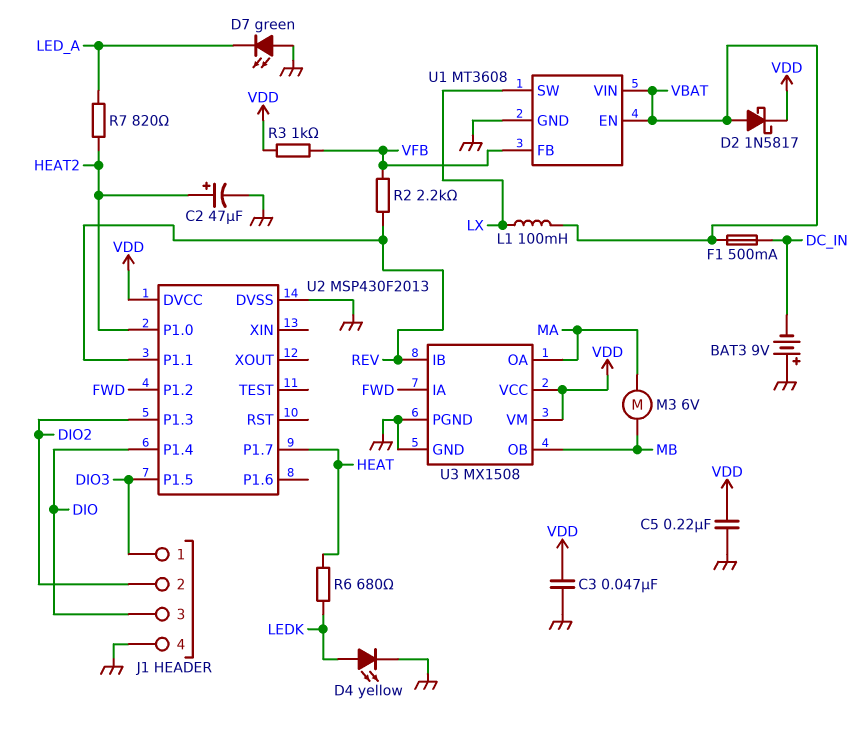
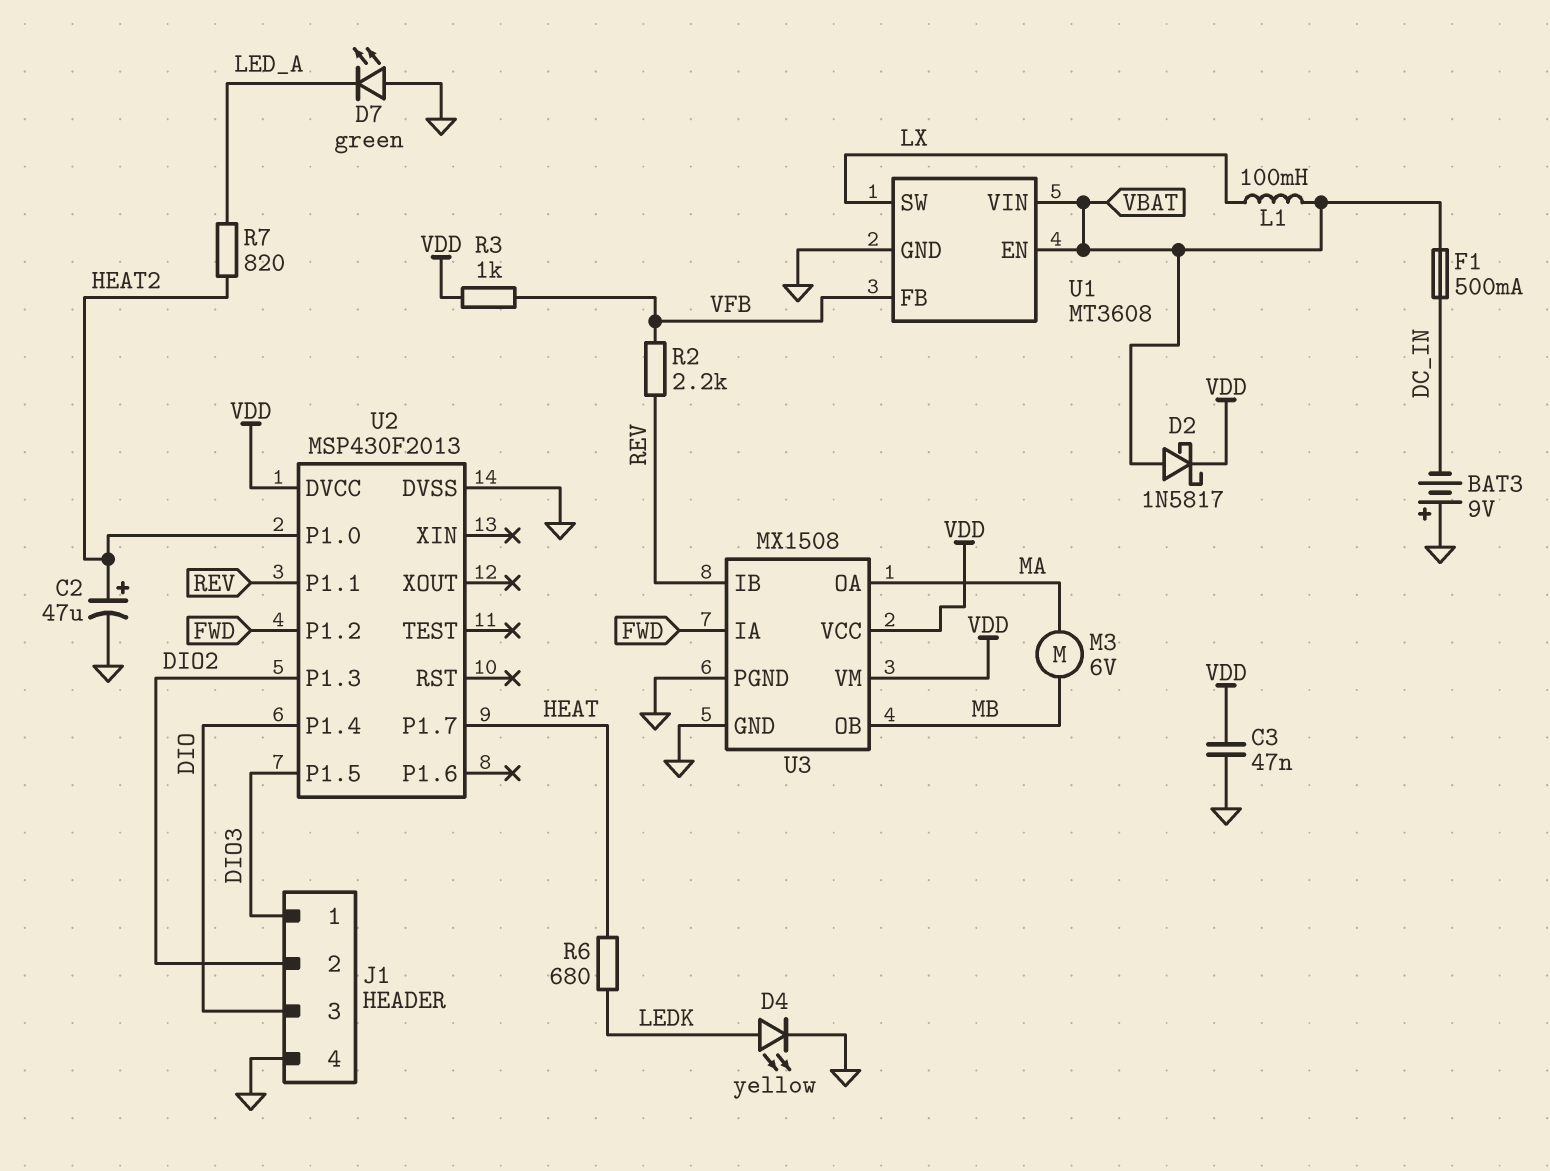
C5: 220nF (GND, VDD) -> none

